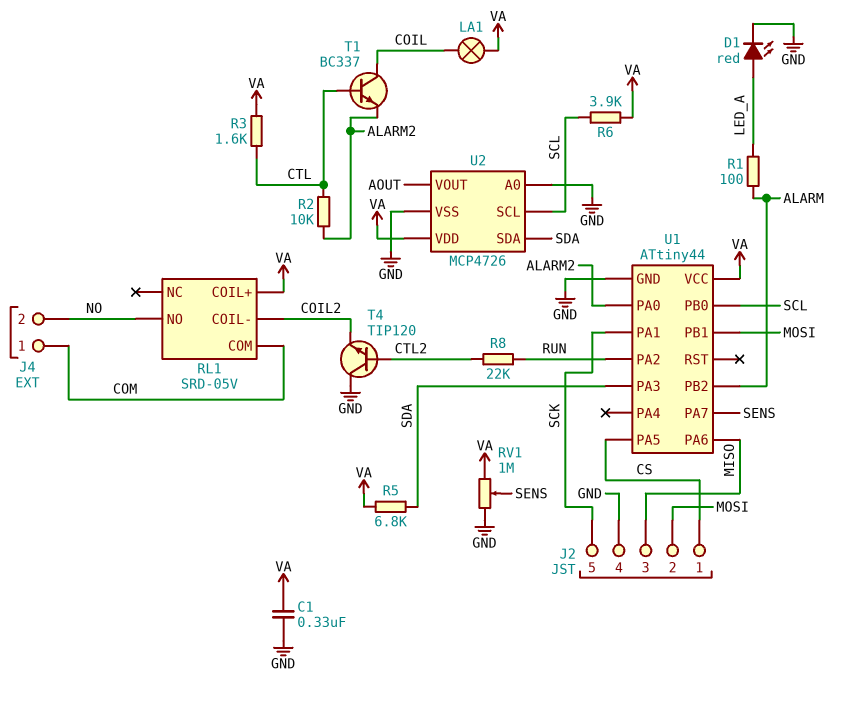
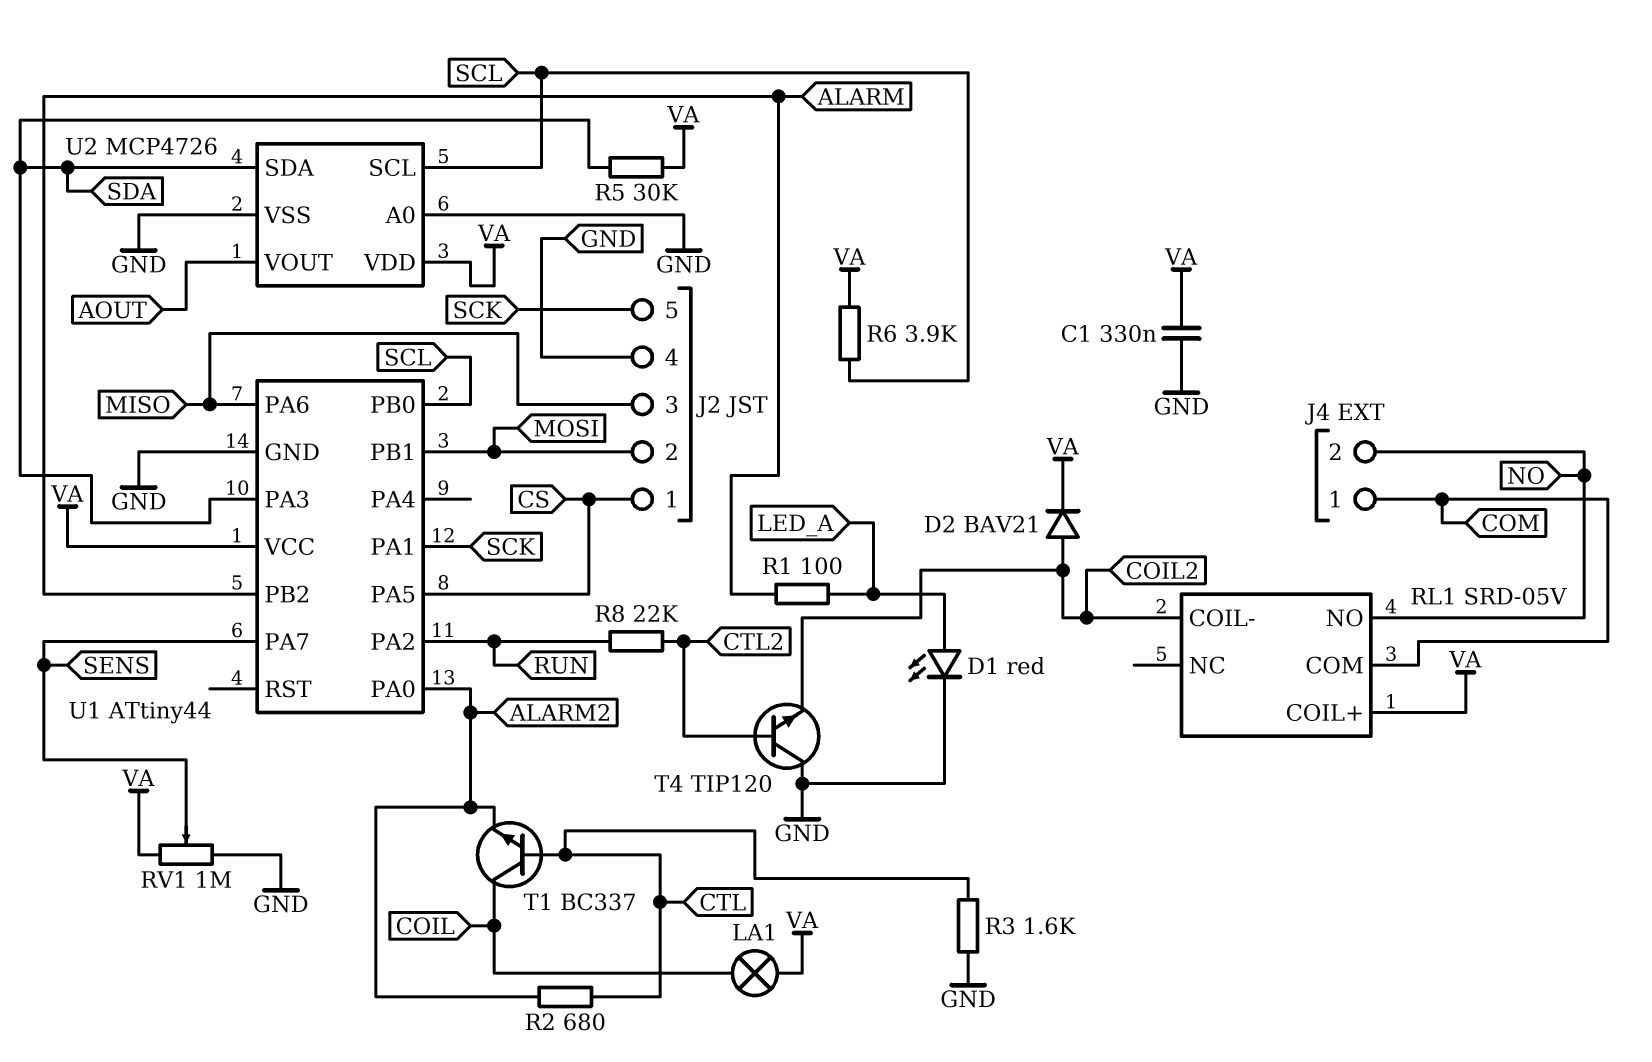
D2: none -> diode BAV21 (A COIL2, K VA)
R2: 10k (ALARM2, CTL) -> 680 (ALARM2, CTL)
R3: 1.6k (CTL, VA) -> 1.6k (CTL, GND)
R5: 6.8k (SDA, VA) -> 30k (SDA, VA)

